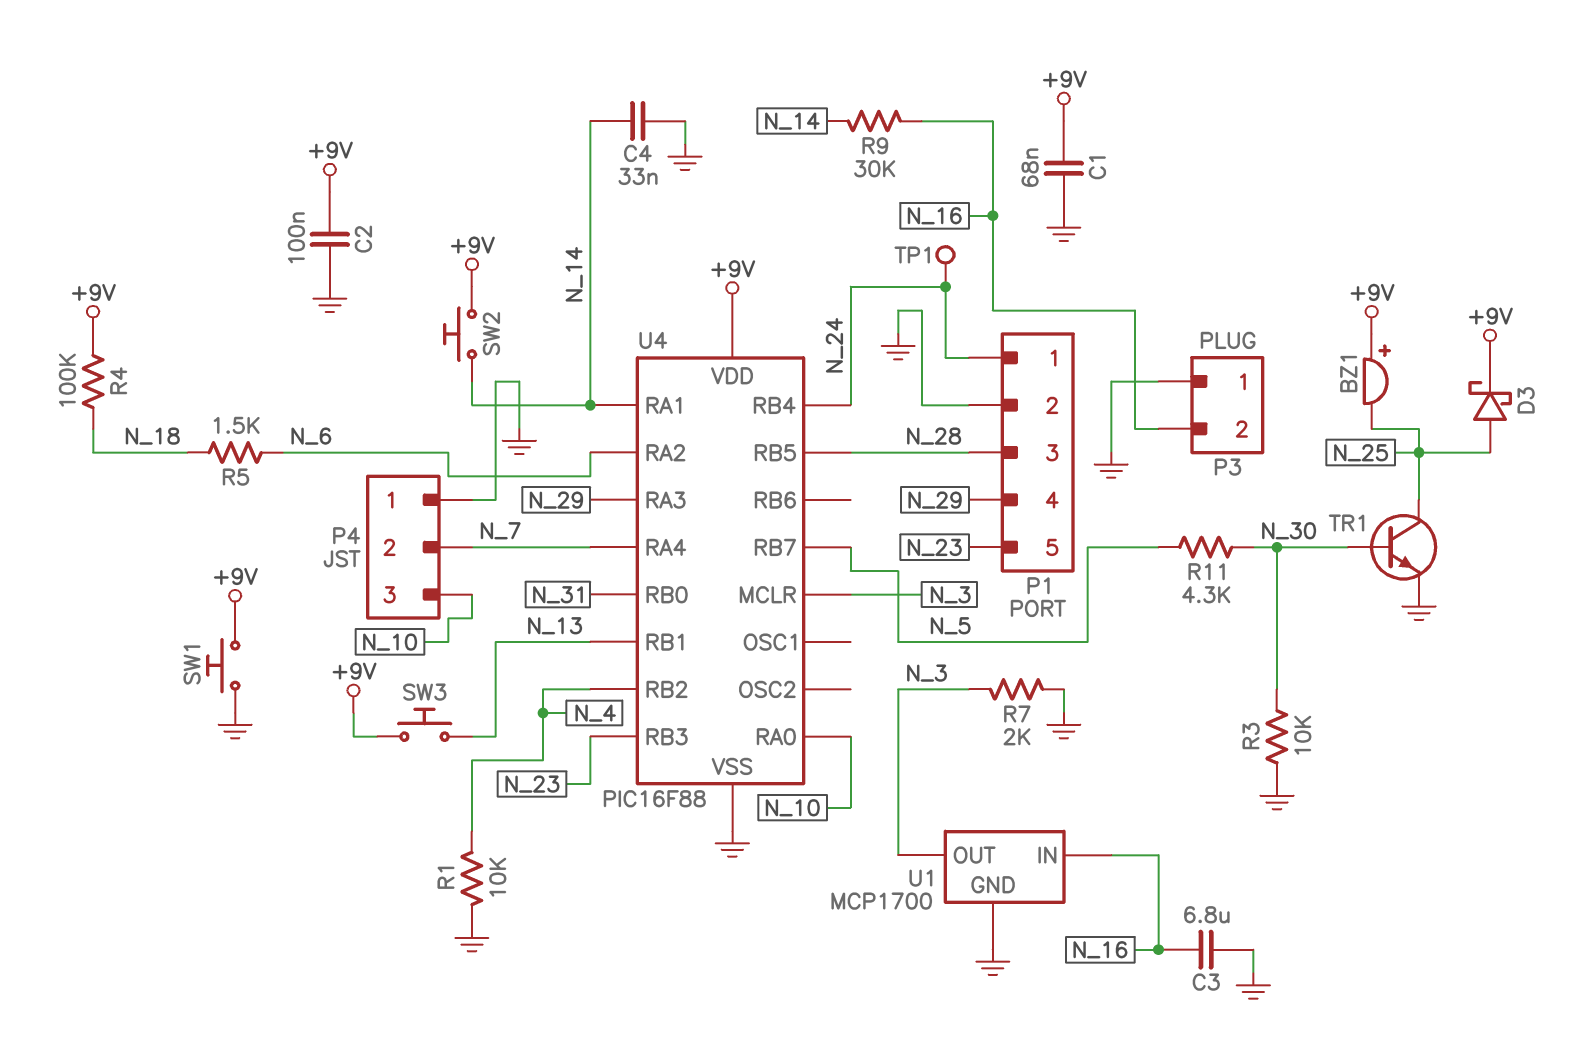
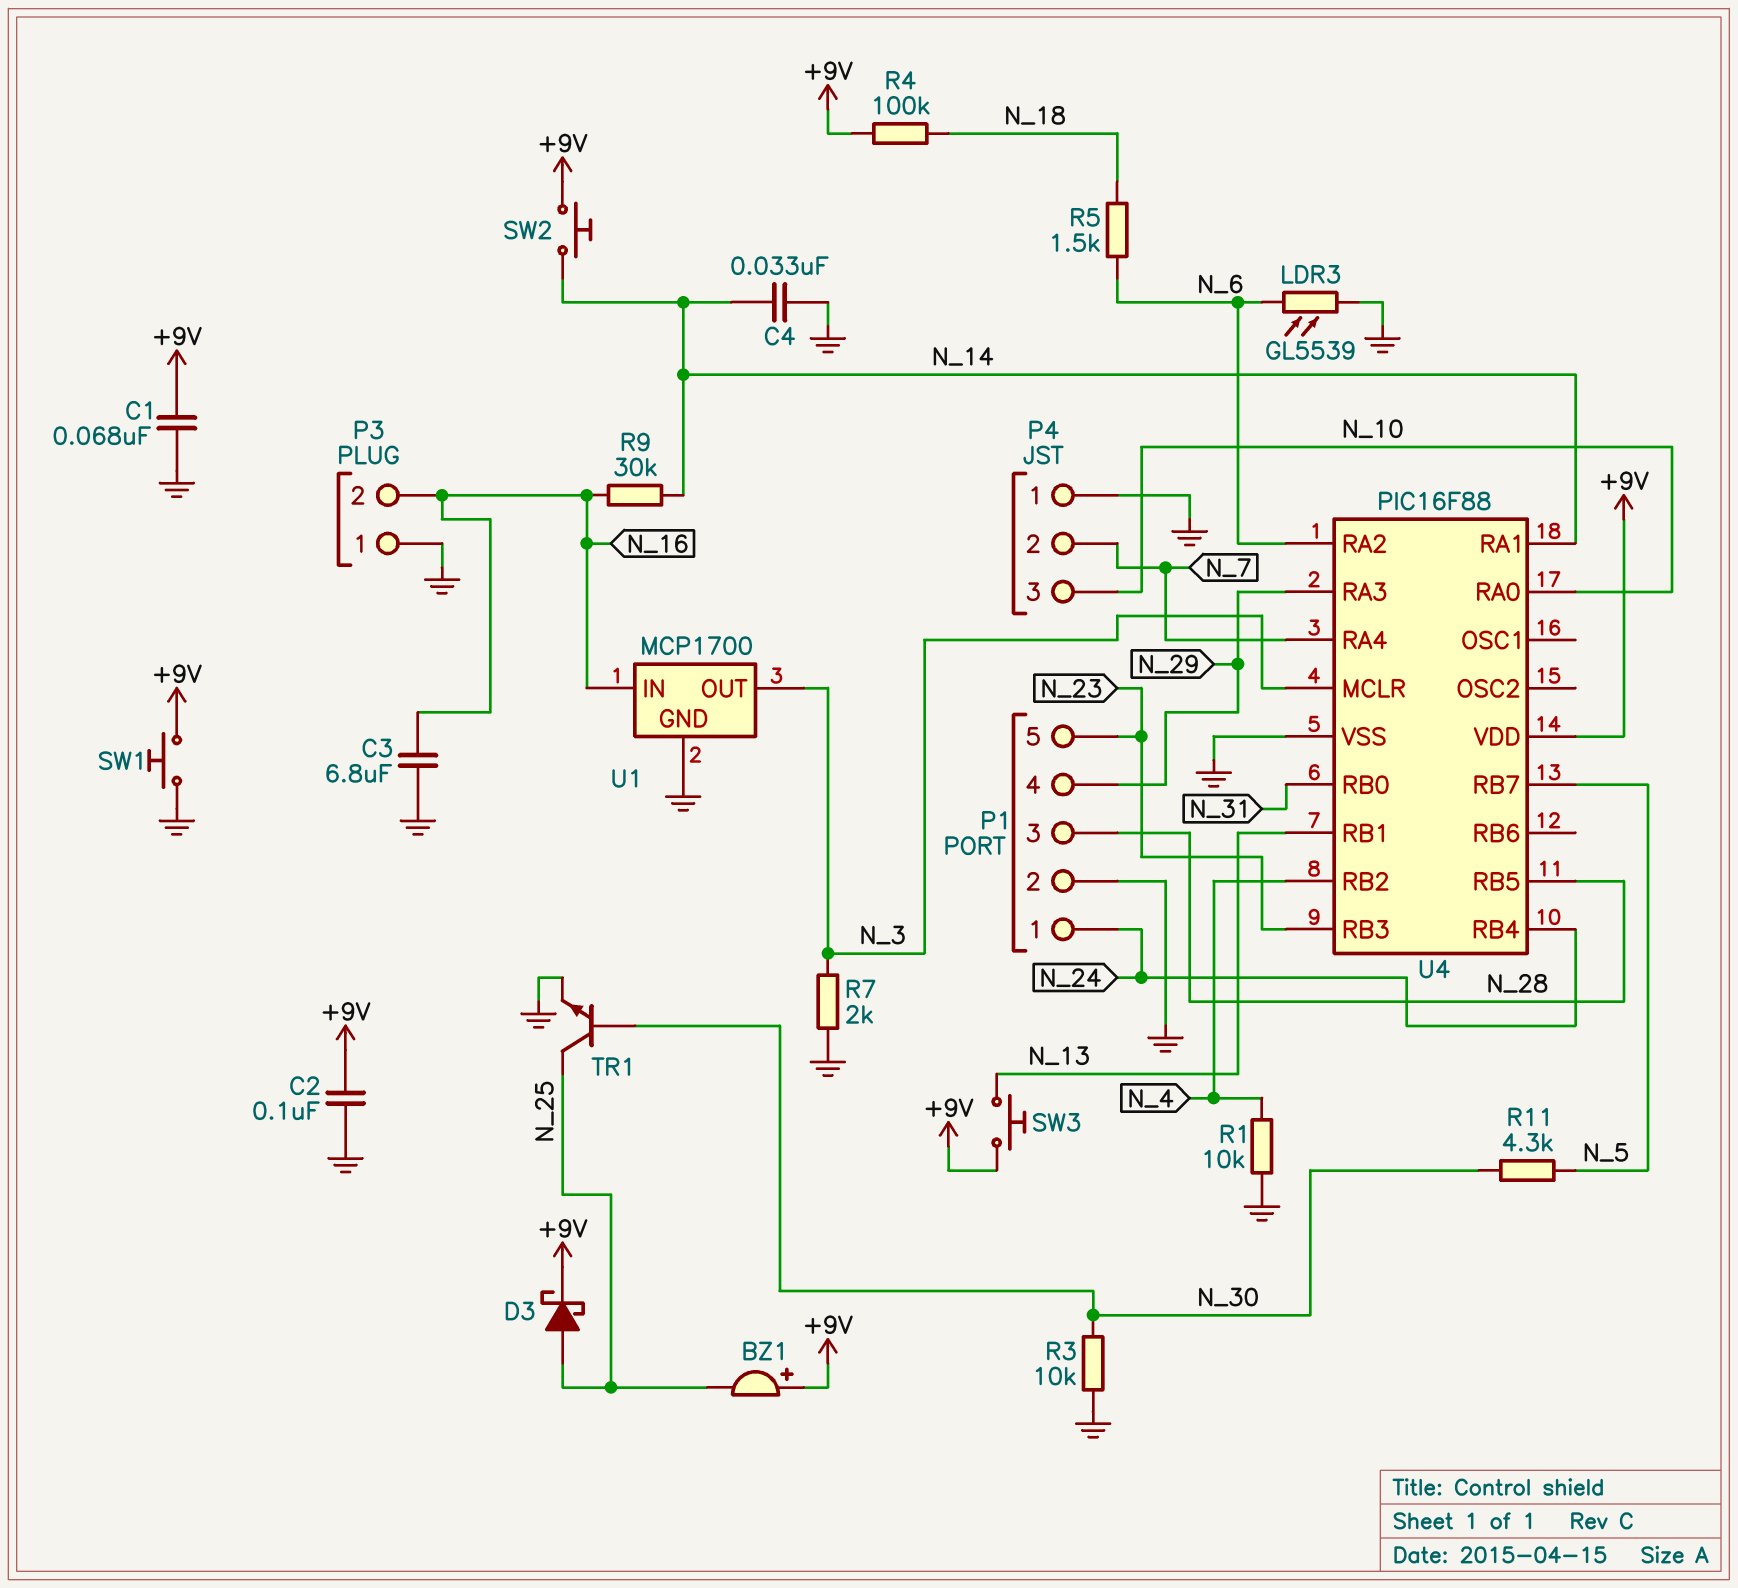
LDR3: none -> GL5539 (GND, N_6)
TP1: test point (N_24) -> none

